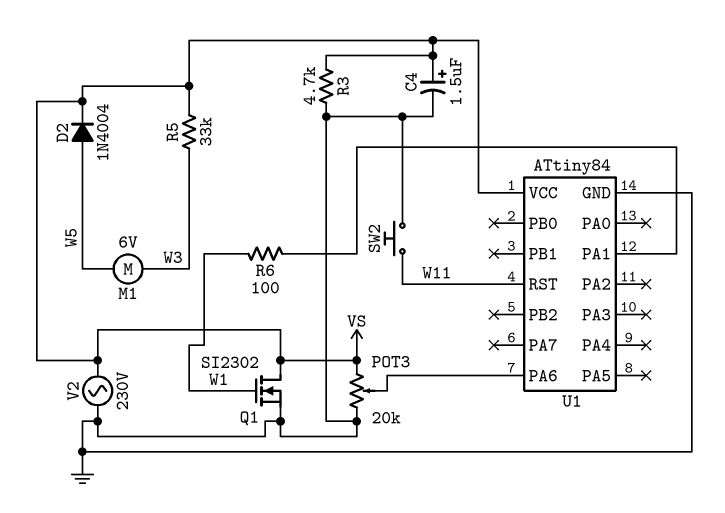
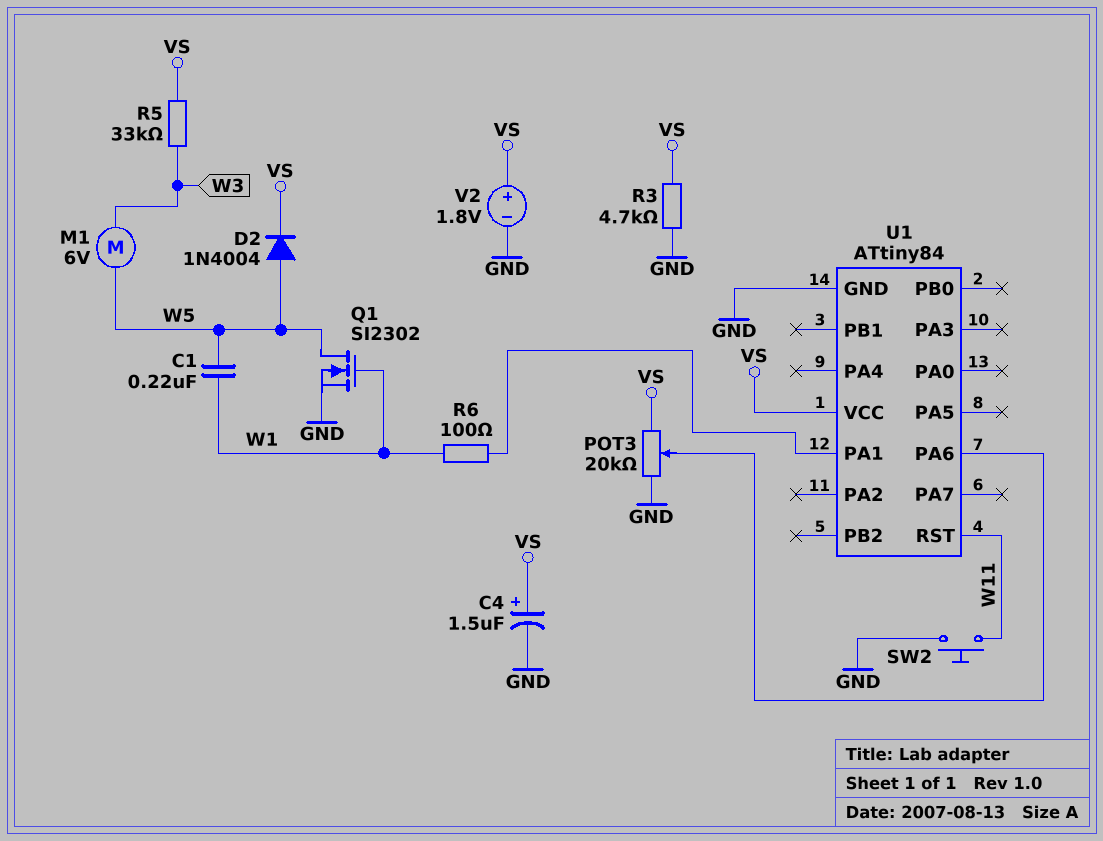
C1: none -> 220nF (W1, W5)
Q1: NMOS SI2302 (G W1, D VS, S GND) -> NMOS SI2302 (G W1, D W5, S GND)
V2: AC 230V (GND, VS) -> 1.8V (plus VS, minus GND)

